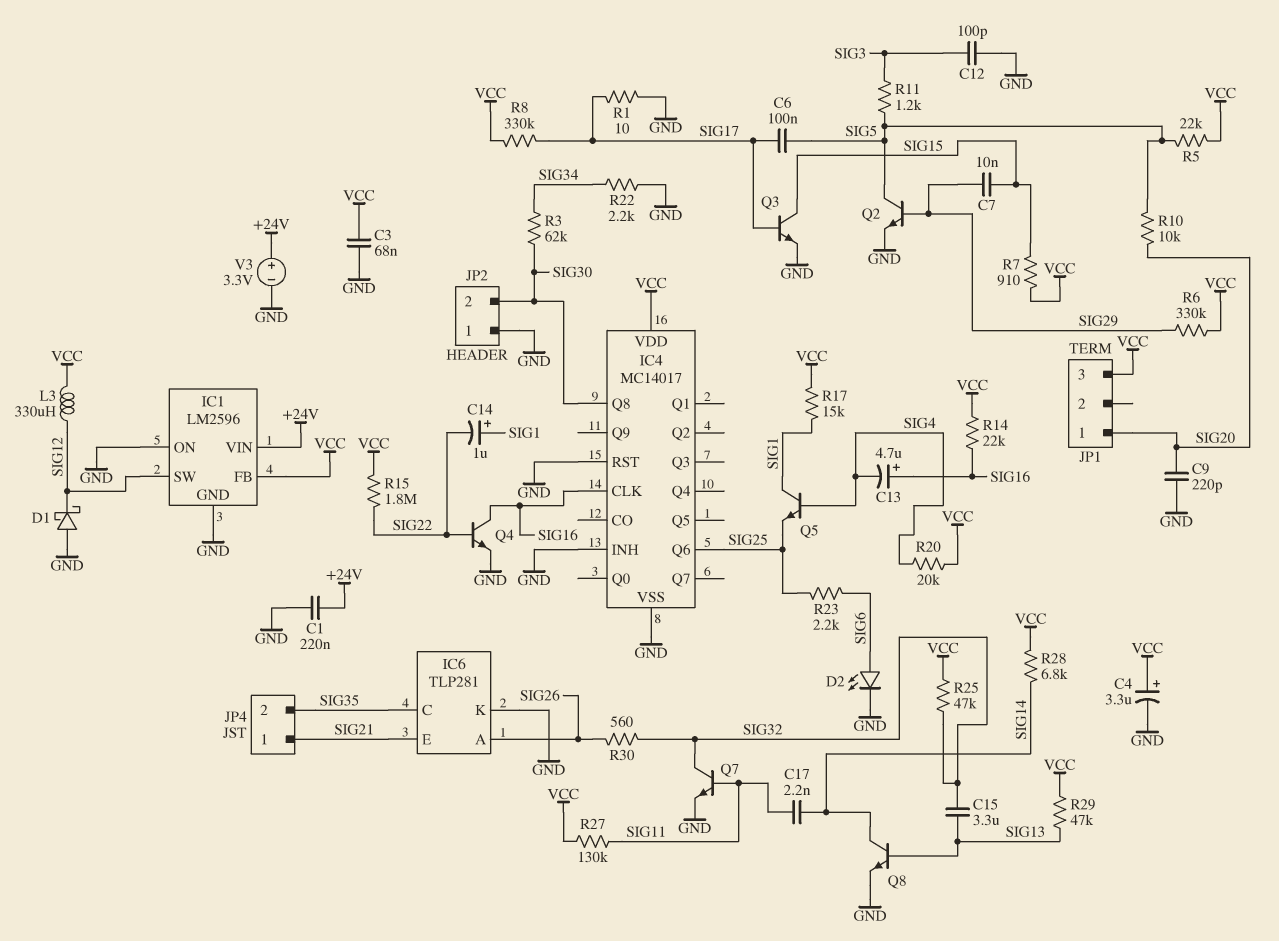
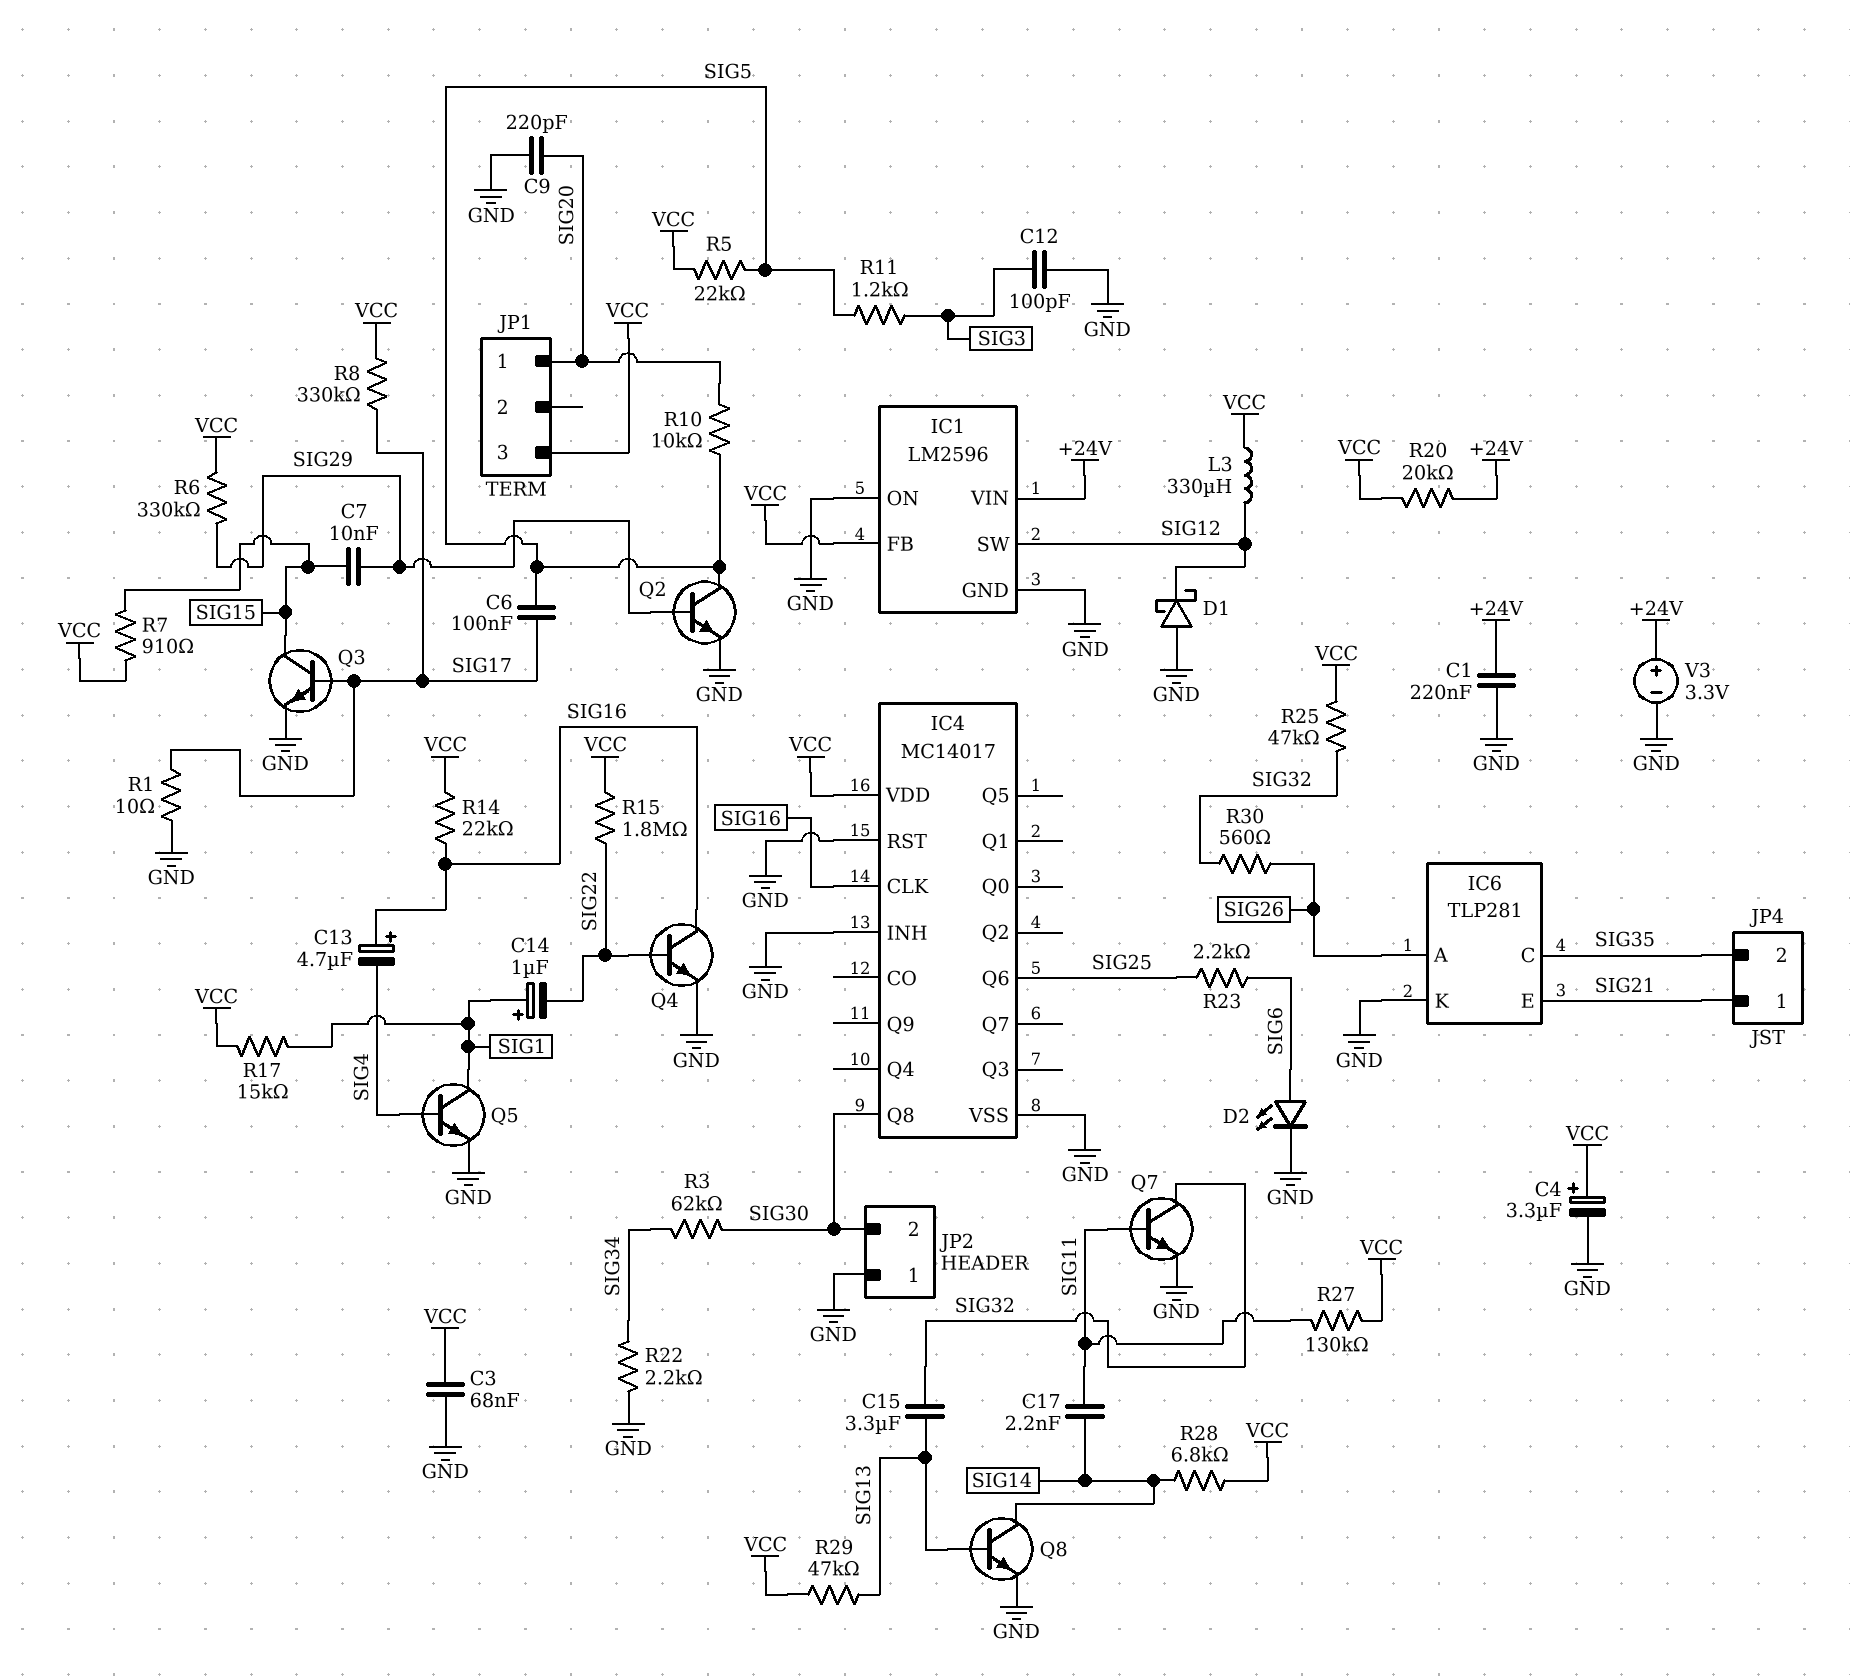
Q5: NPN (B SIG4, C SIG1, E SIG25) -> NPN (B SIG4, C SIG1, E GND)
R20: 20k (SIG4, VCC) -> 20k (+24V, VCC)

